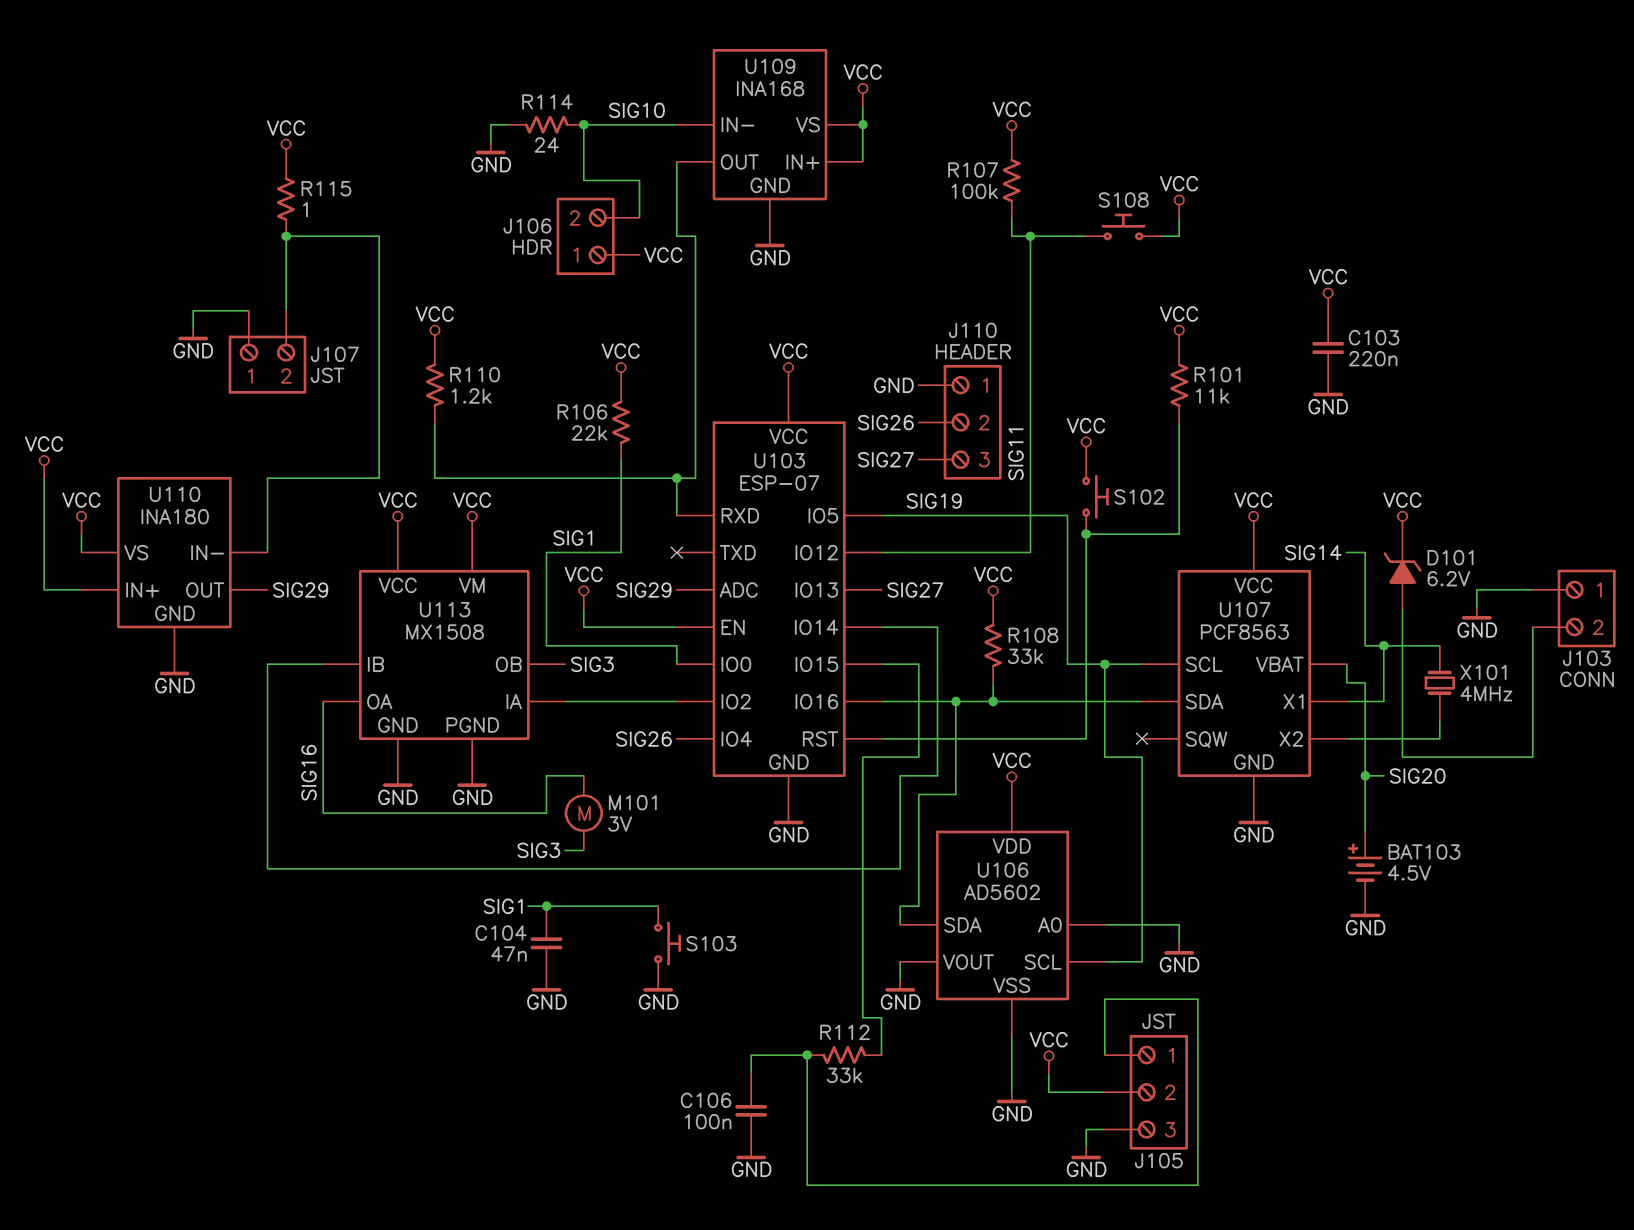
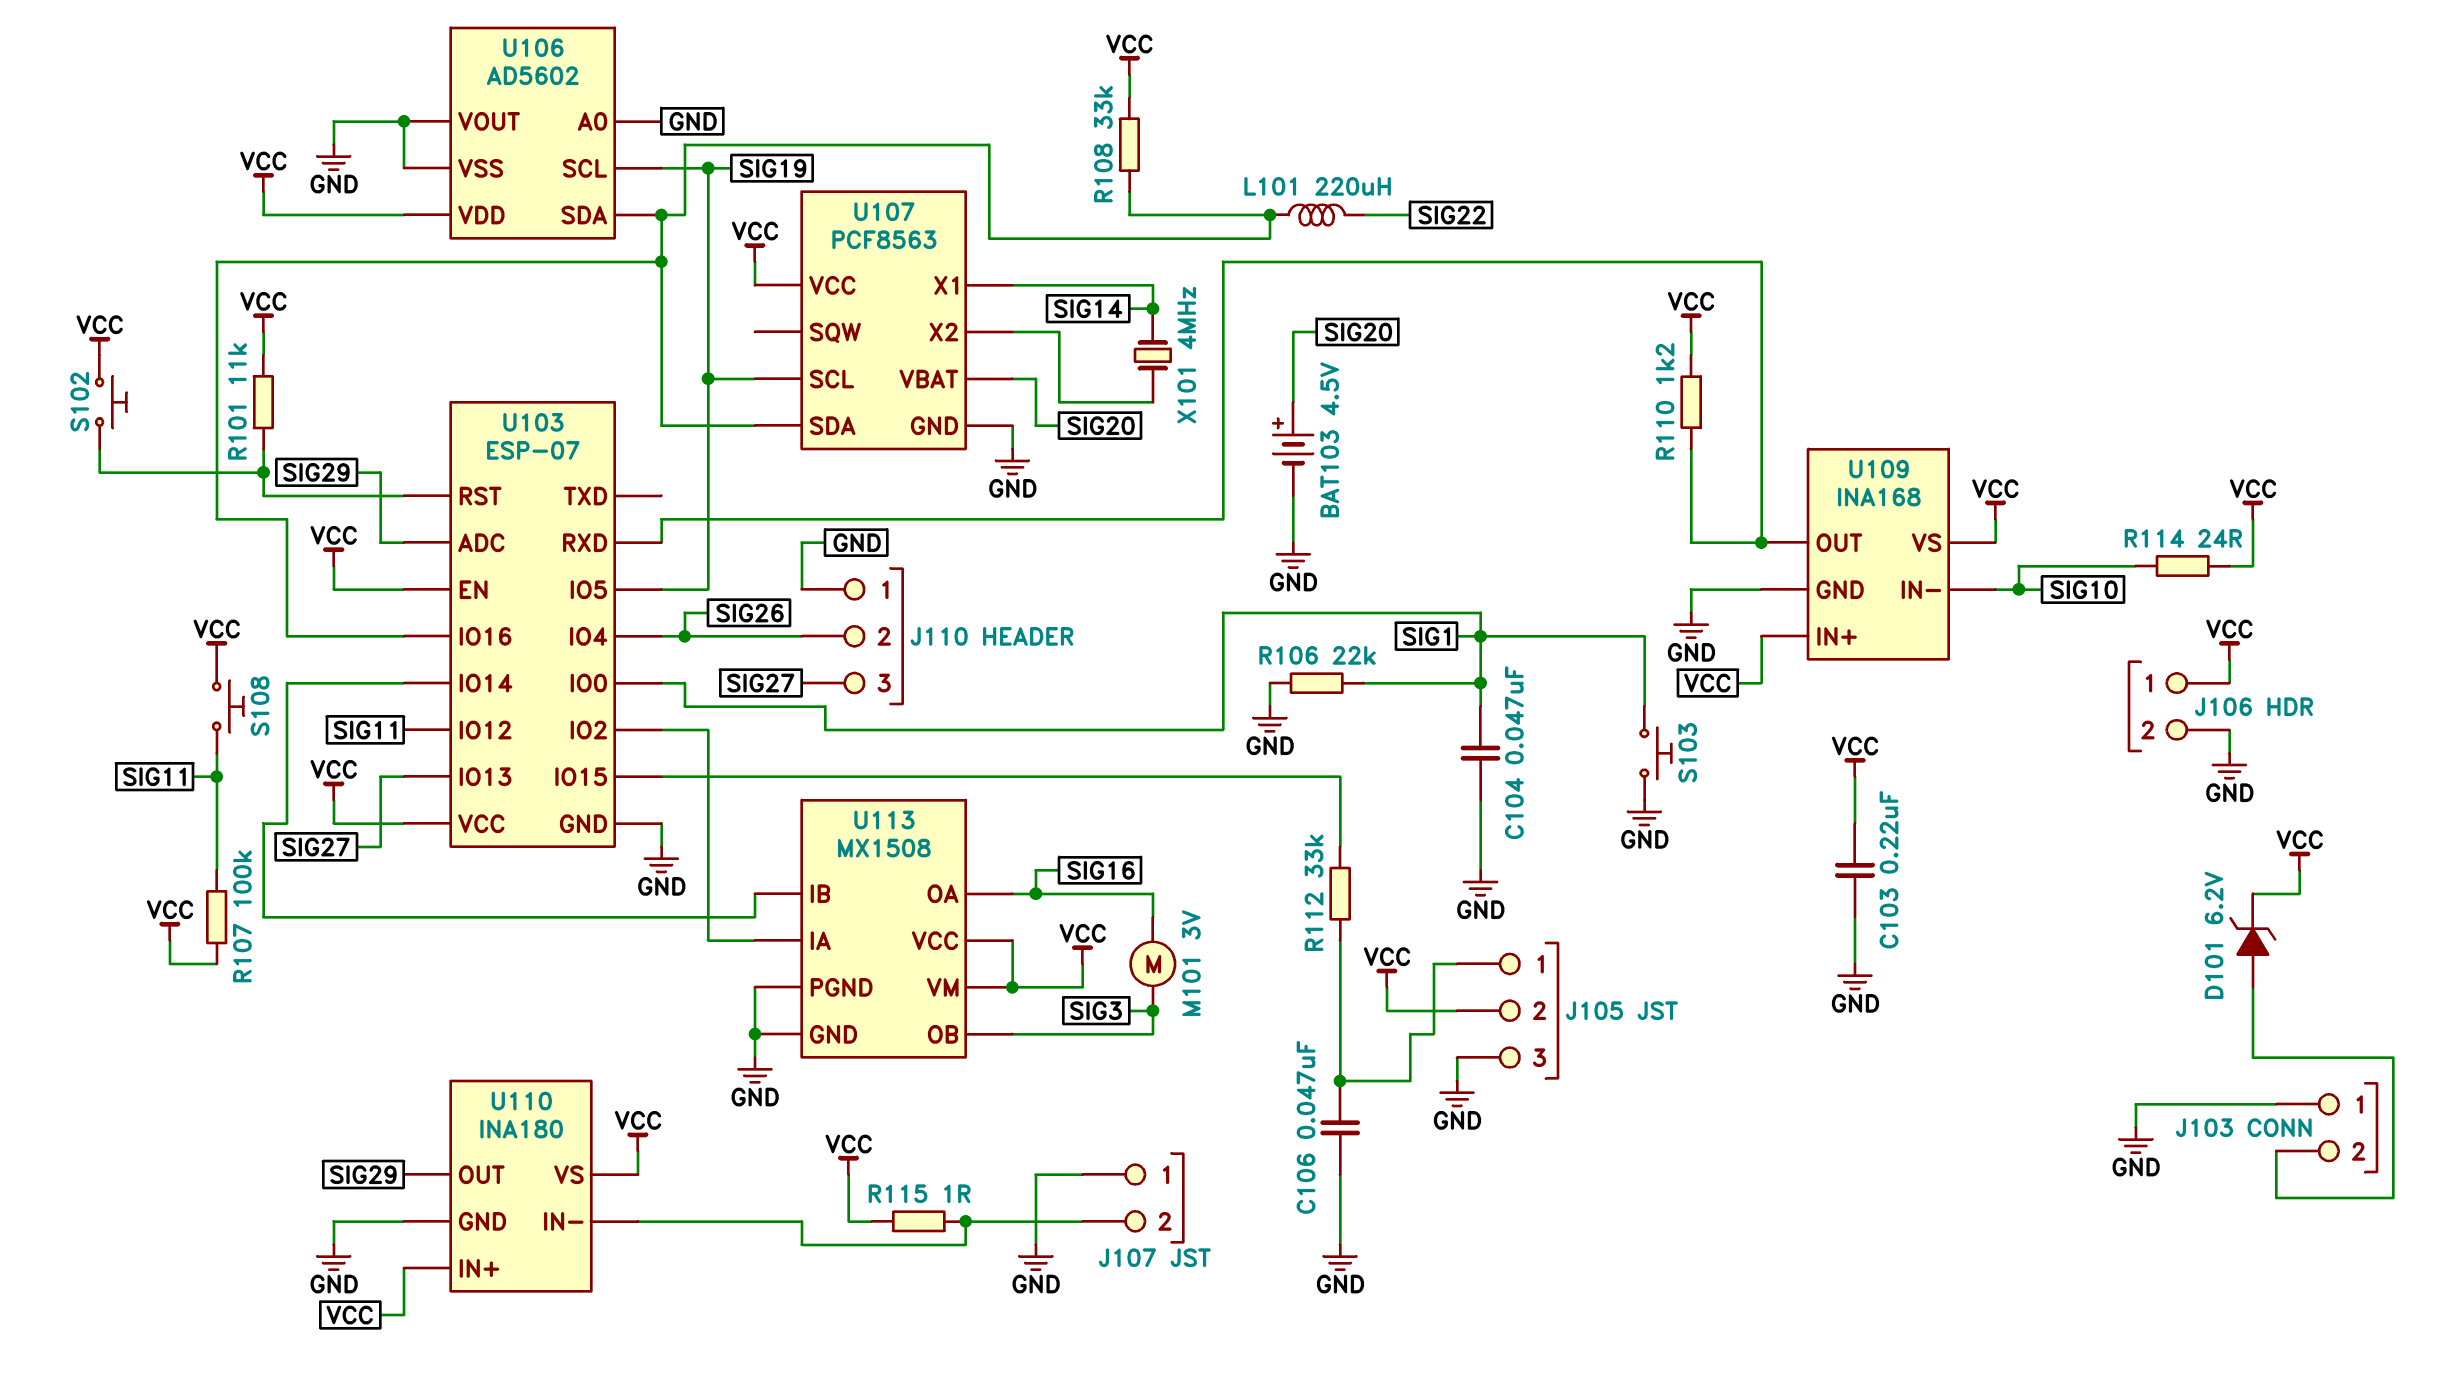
C106: 100nF (GND, J105/1) -> 47nF (GND, J105/1)
J106 pin 2: SIG10 -> GND
L101: none -> 220uH (SIG22, U103/IO16)
R106: 22k (SIG1, VCC) -> 22k (GND, SIG1)
R114: 24 (GND, SIG10) -> 24 (SIG10, VCC)

